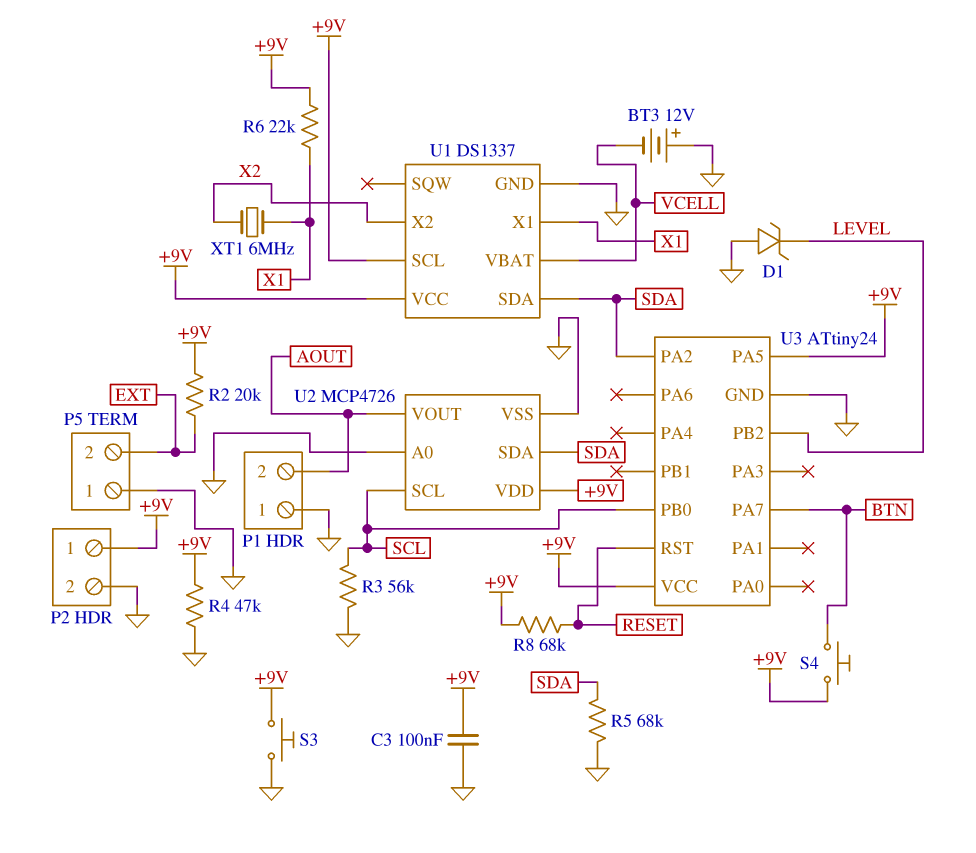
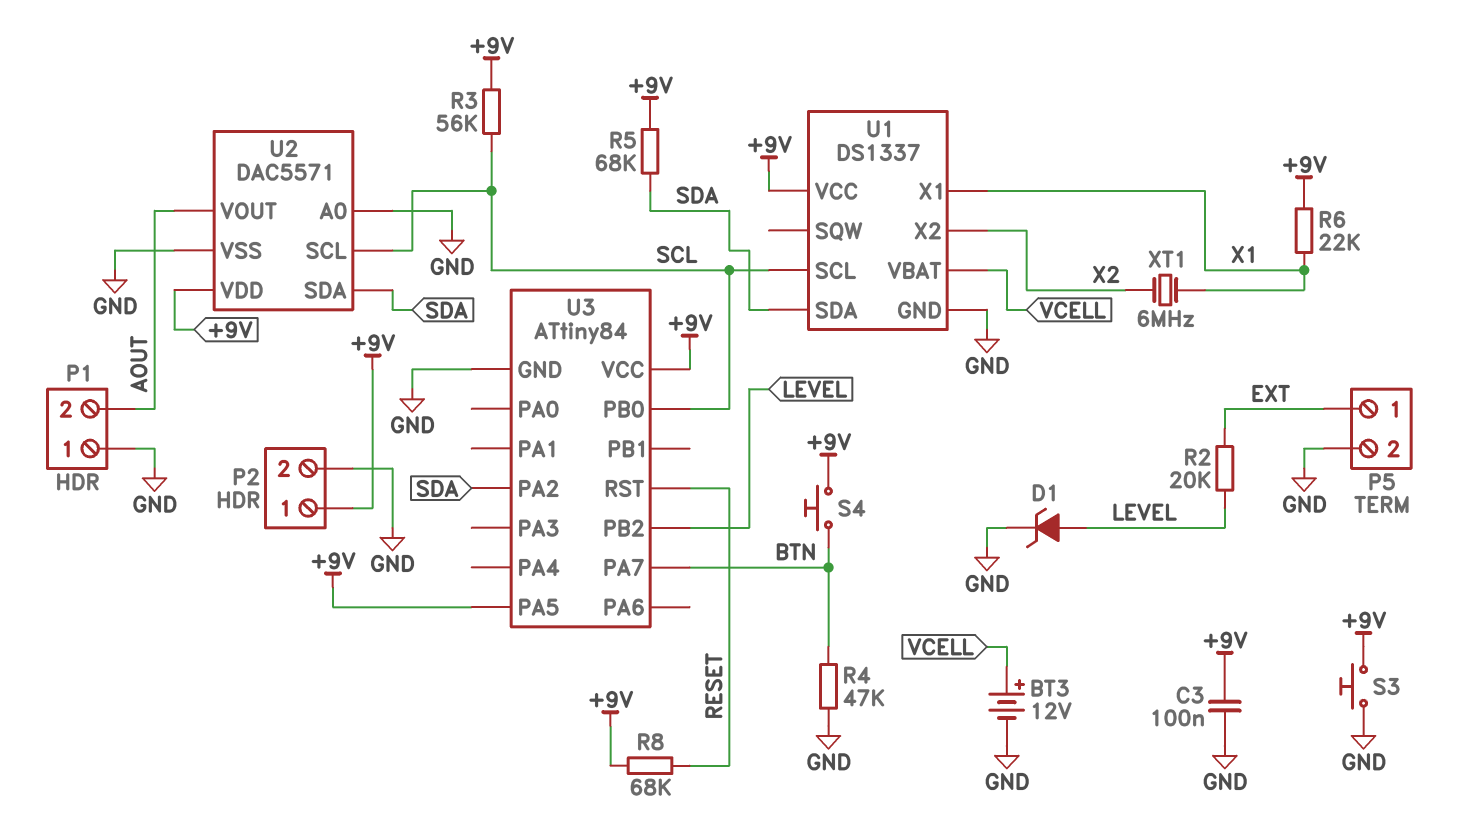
BT3: 12V (plus GND, minus VCELL) -> 12V (plus VCELL, minus GND)
D1: zener (A GND, K LEVEL) -> zener (A LEVEL, K GND)
P5 pin 1: GND -> EXT
P5 pin 2: EXT -> GND
R2: 20k (+9V, EXT) -> 20k (EXT, LEVEL)
R3: 56k (GND, SCL) -> 56k (+9V, SCL)
R4: 47k (+9V, GND) -> 47k (BTN, GND)
R5: 68k (GND, SDA) -> 68k (+9V, SDA)
U1 pin SCL: +9V -> SCL
U2: MCP4726 -> DAC5571
U3: ATtiny24 -> ATtiny84

